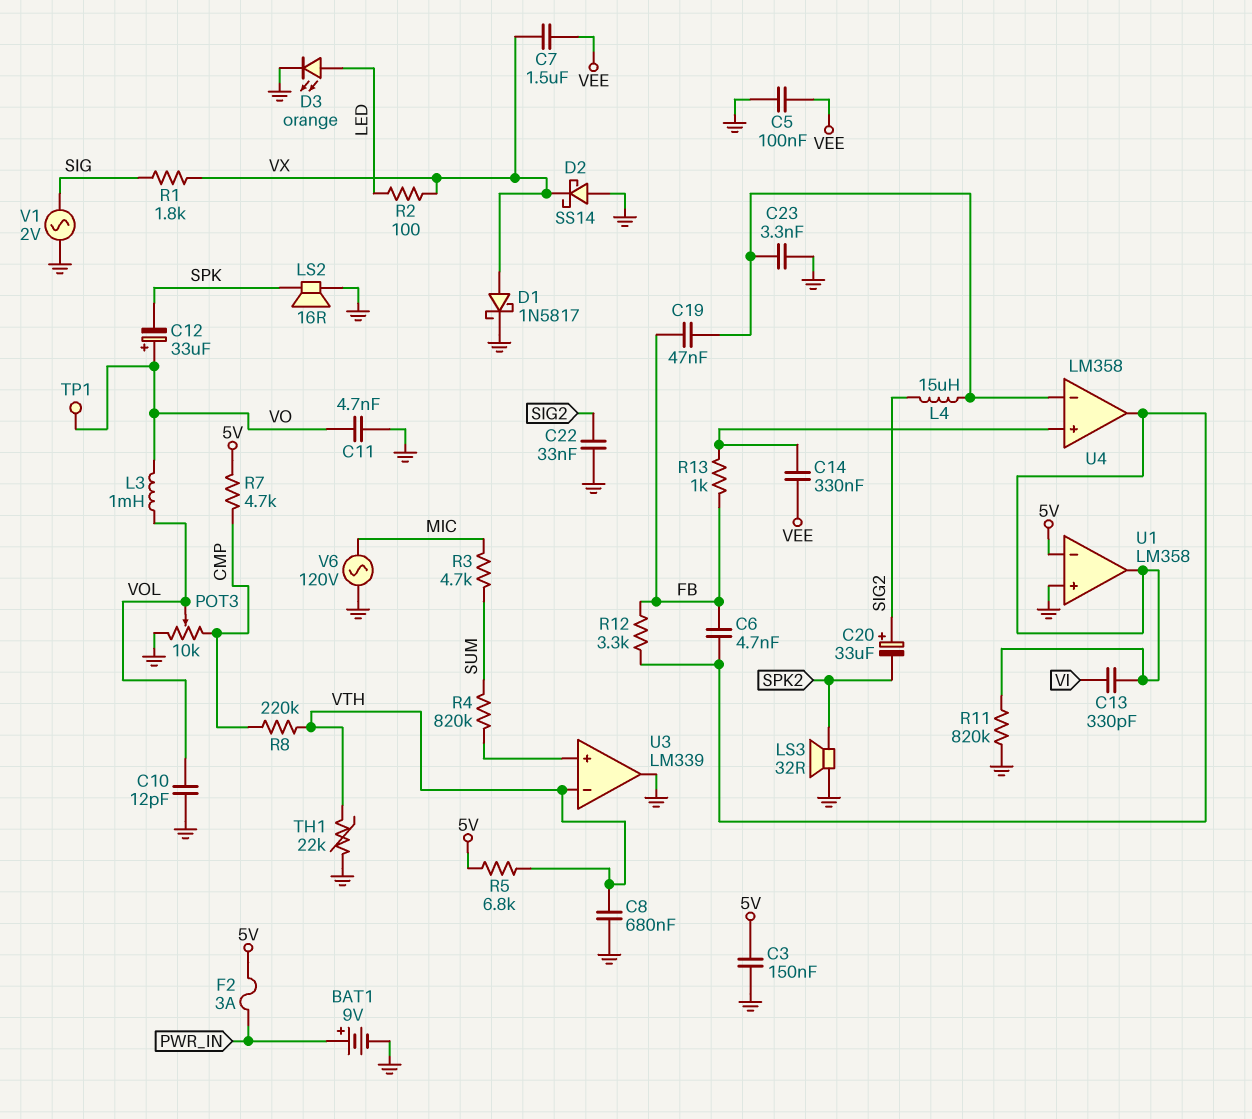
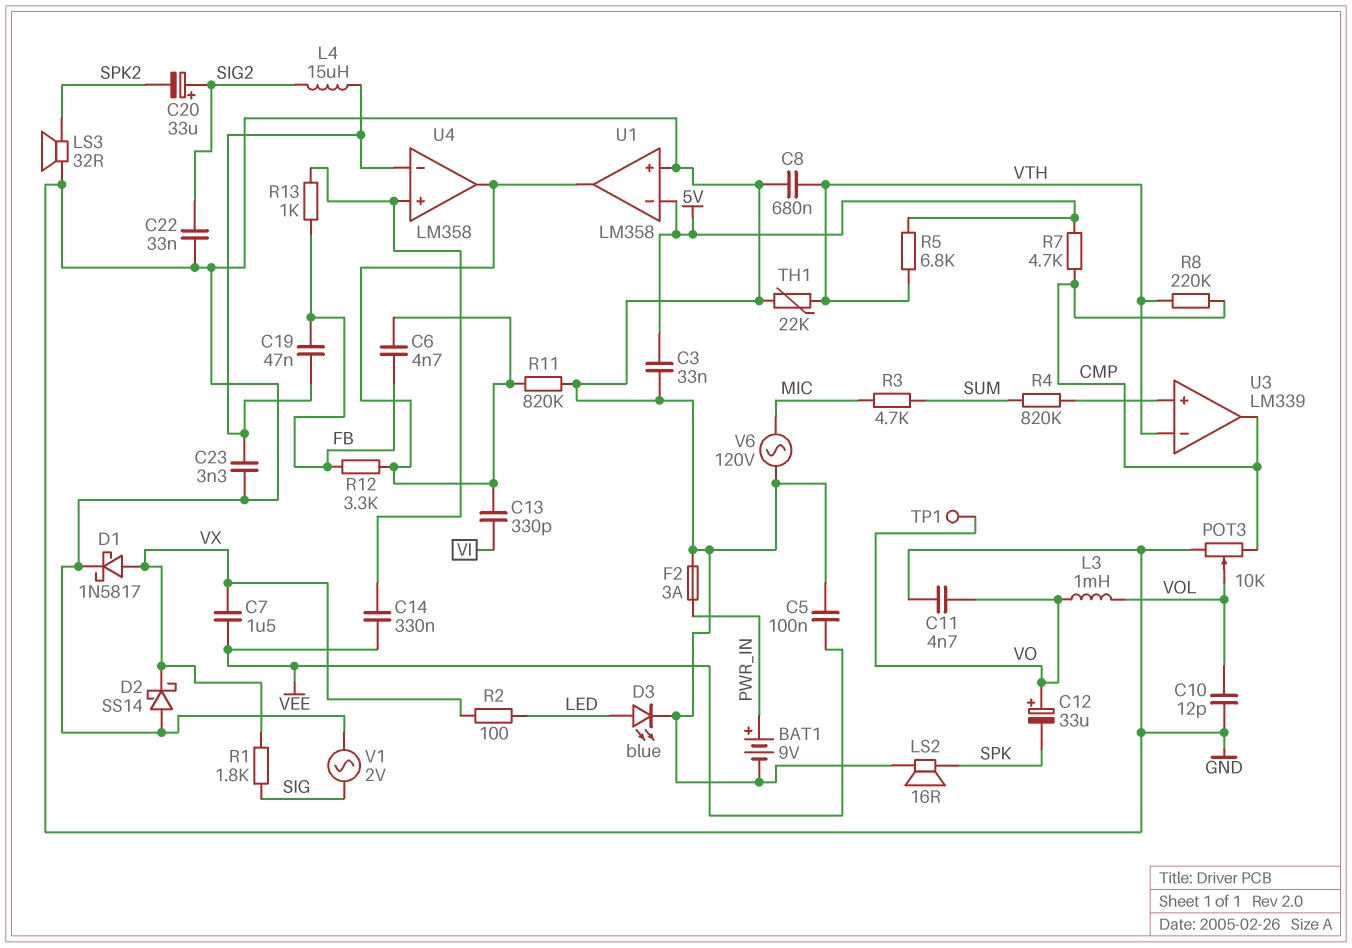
C3: 150nF (5V, GND) -> 33nF (5V, GND)
D3: LED orange (A LED, K GND) -> LED blue (A LED, K GND)
F2: 3A (5V, PWR_IN) -> 3A (GND, PWR_IN)
U3 pin out: GND -> CMP

